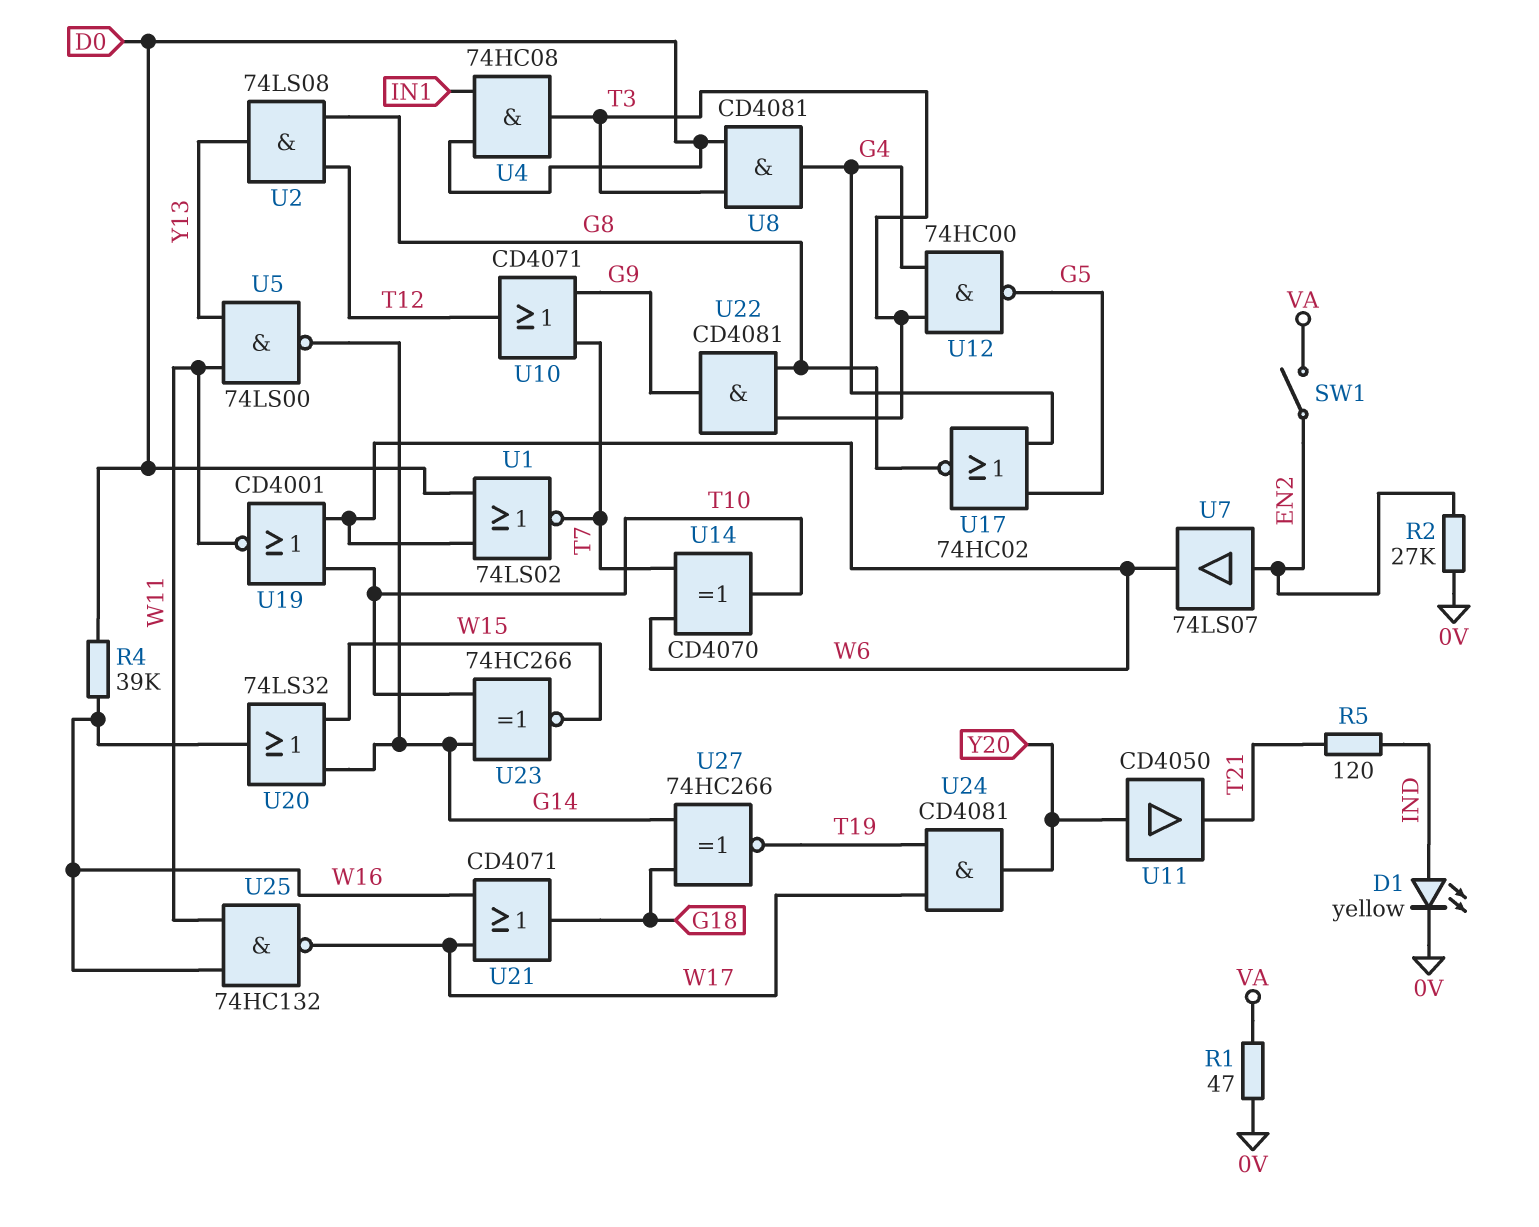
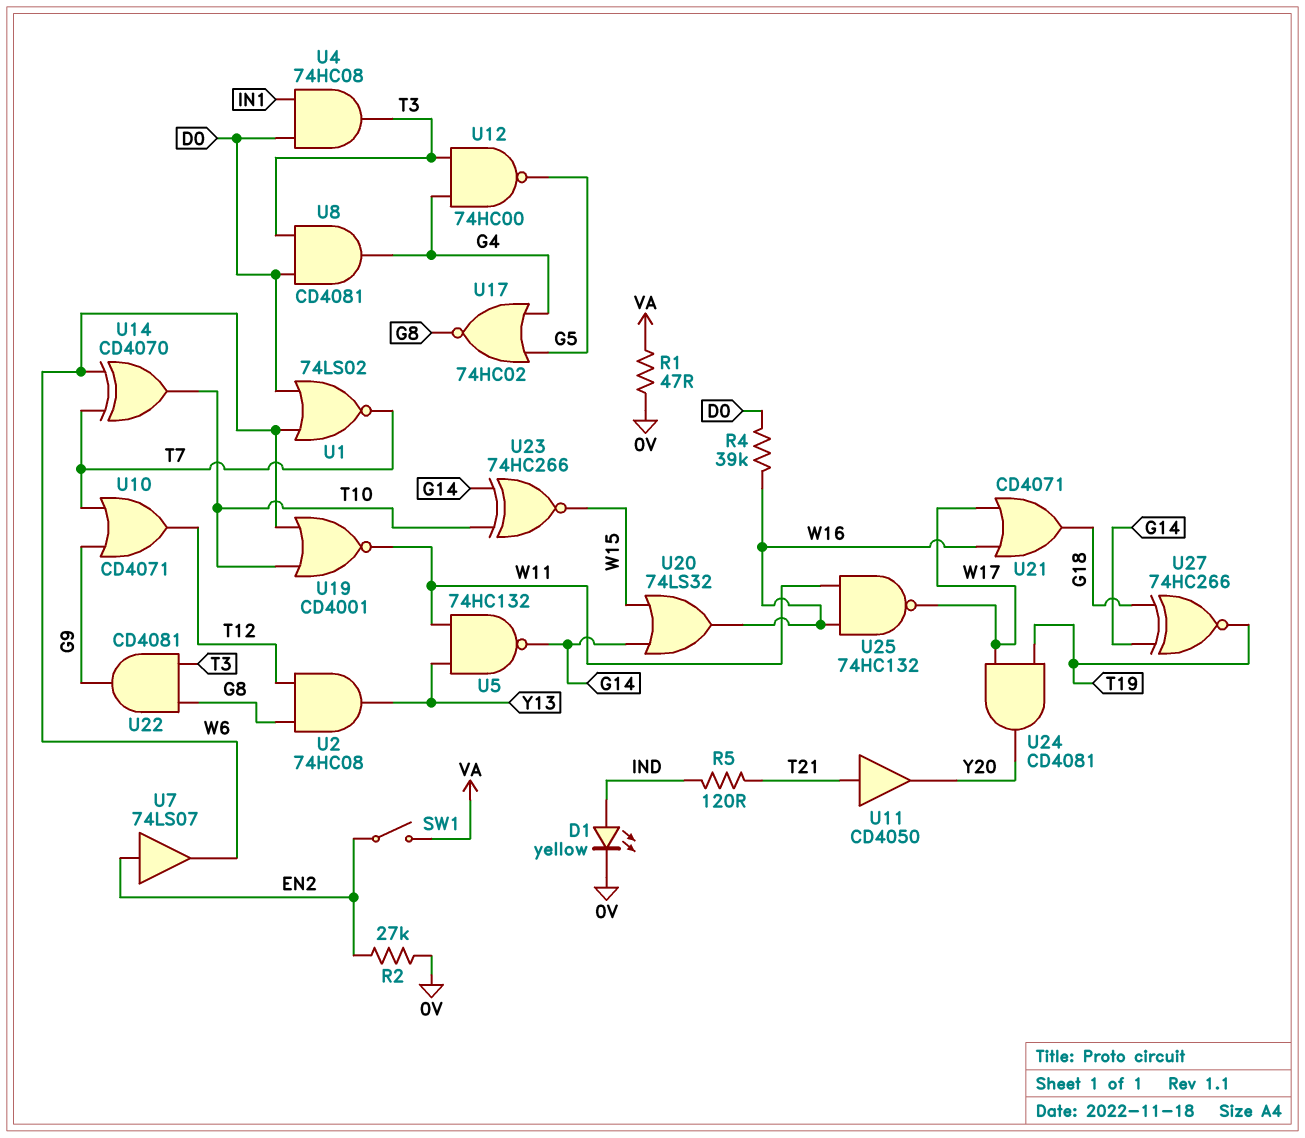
U2: AND 74LS08 (in G8, in T12, out Y13) -> AND 74HC08 (in G8, in T12, out Y13)
U5: NAND 74LS00 (in W11, in Y13, out G14) -> NAND 74HC132 (in W11, in Y13, out G14)
U11: buffer CD4050 (in Y20, out T21) -> buffer CD4050 (in T21, out Y20)

